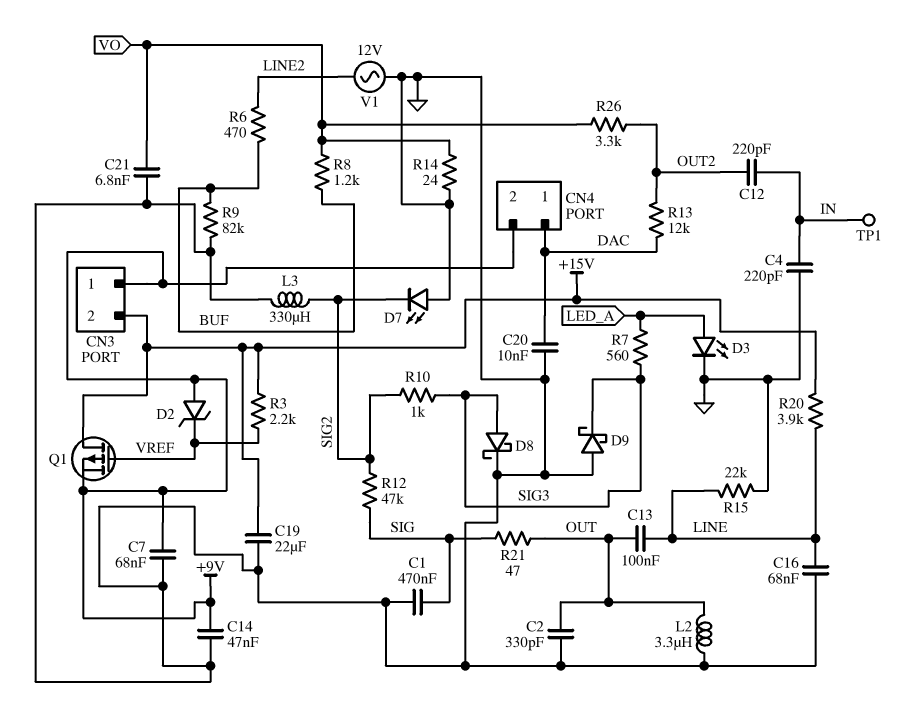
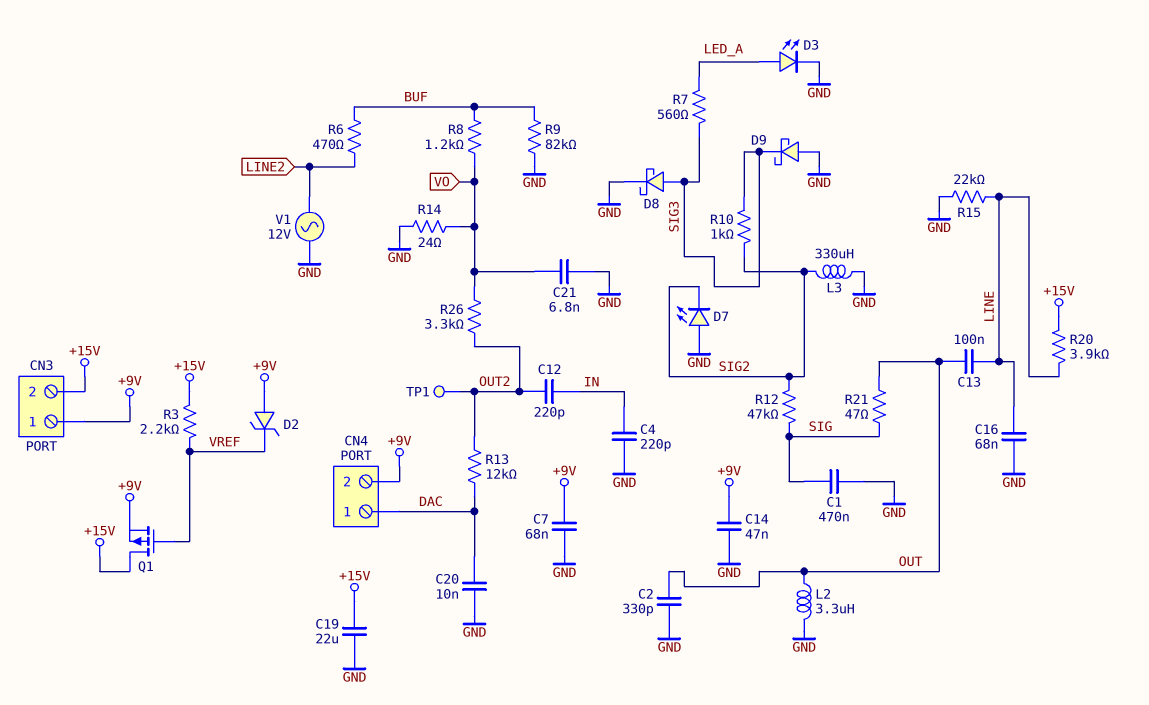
TP1: test point (IN) -> test point (OUT2)

